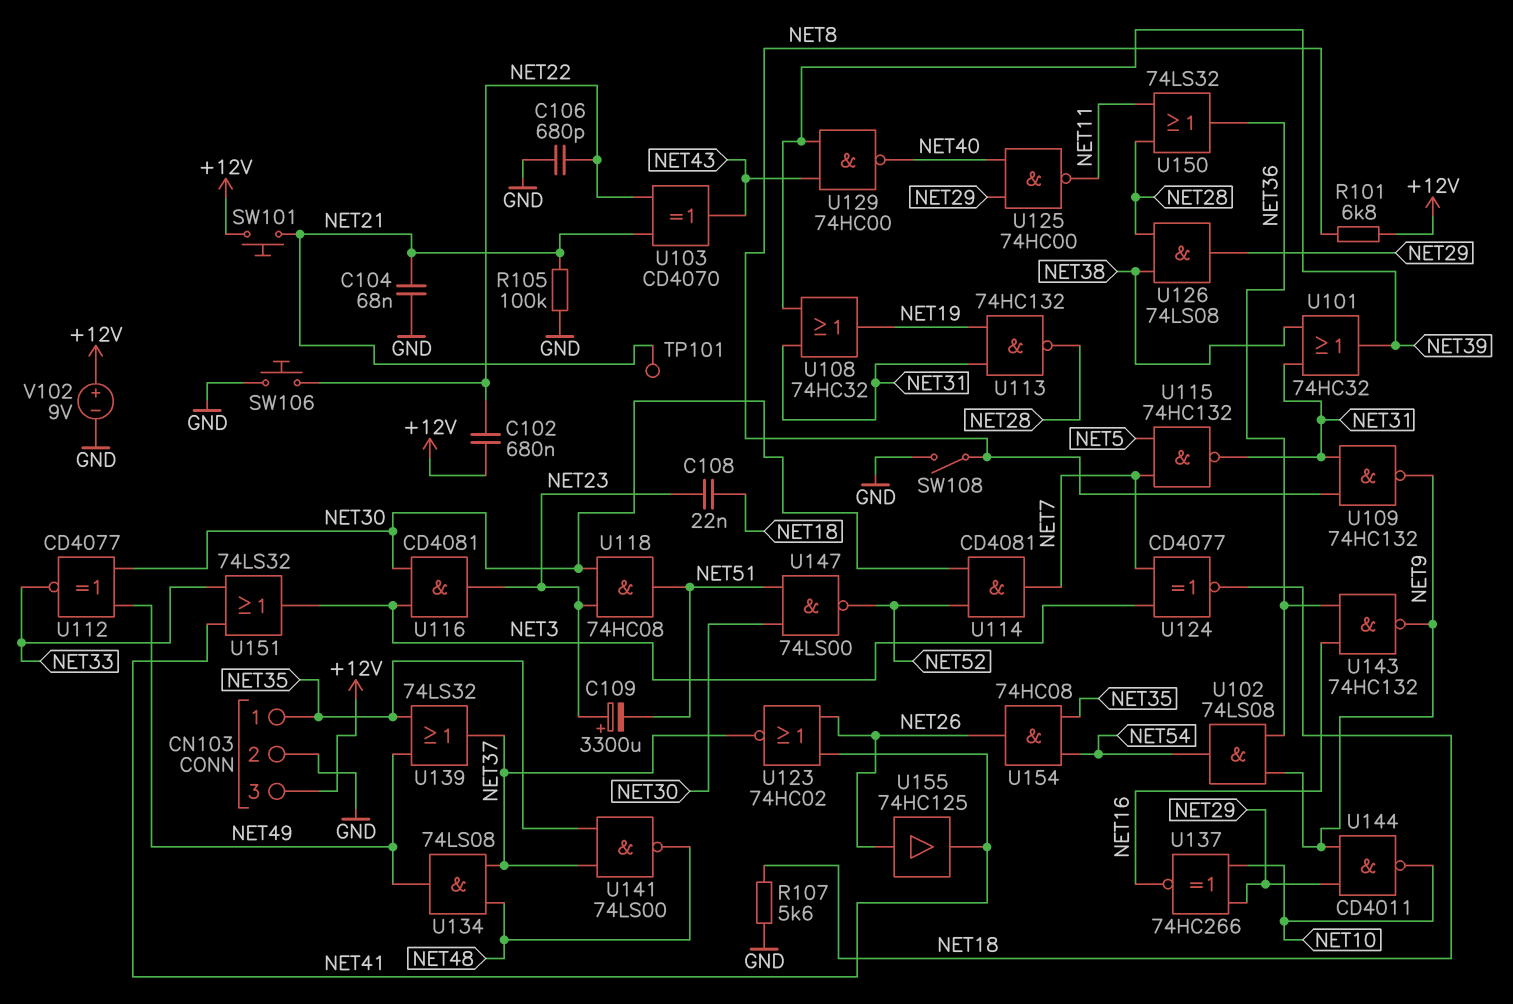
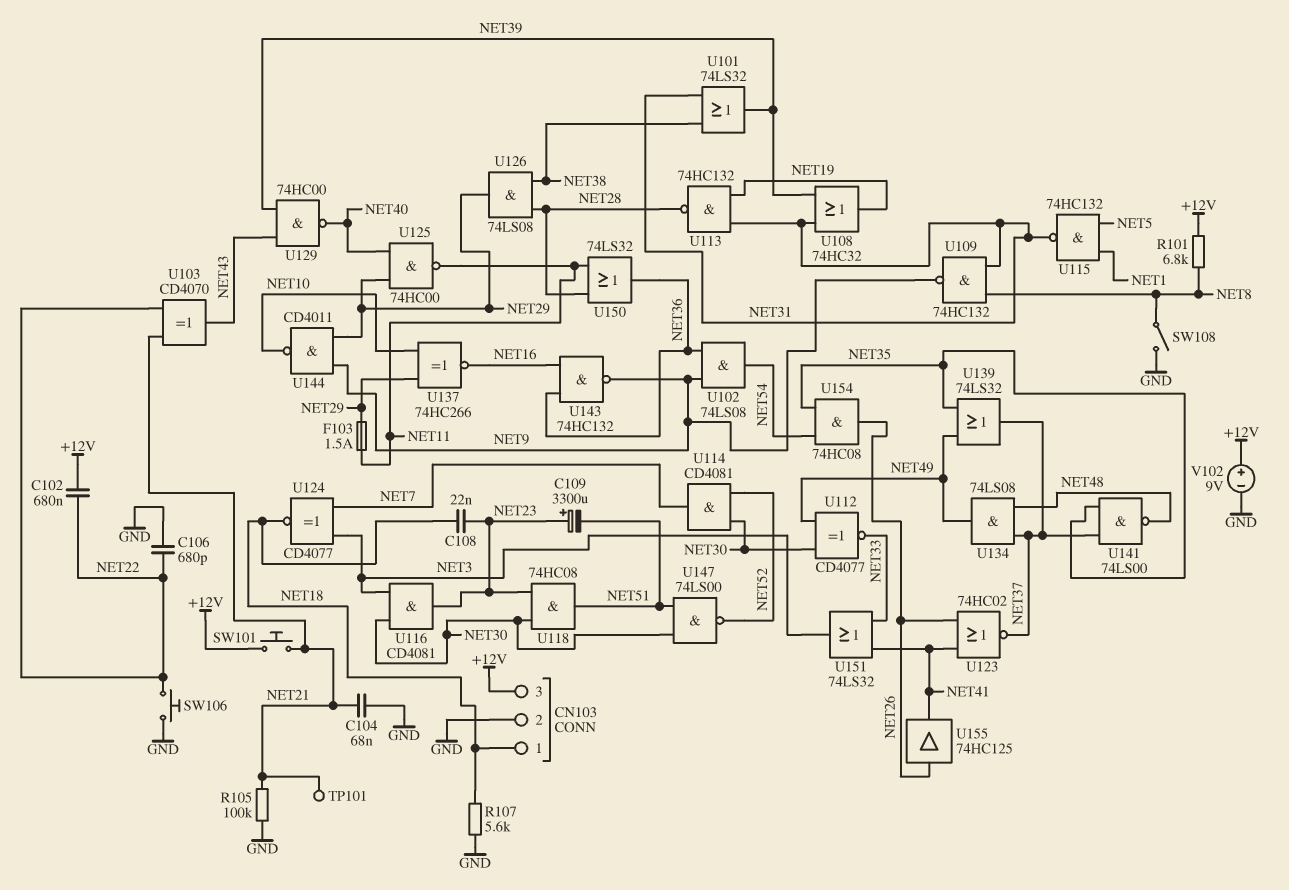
CN103 pin 1: NET35 -> NET18
F103: none -> 1.5A (NET11, NET29)
U101: OR 74HC32 (in NET31, in NET38, out NET39) -> OR 74LS32 (in NET31, in NET38, out NET39)
U115: NAND 74HC132 (in NET5, in NET7, out NET31) -> NAND 74HC132 (in NET1, in NET5, out NET31)

